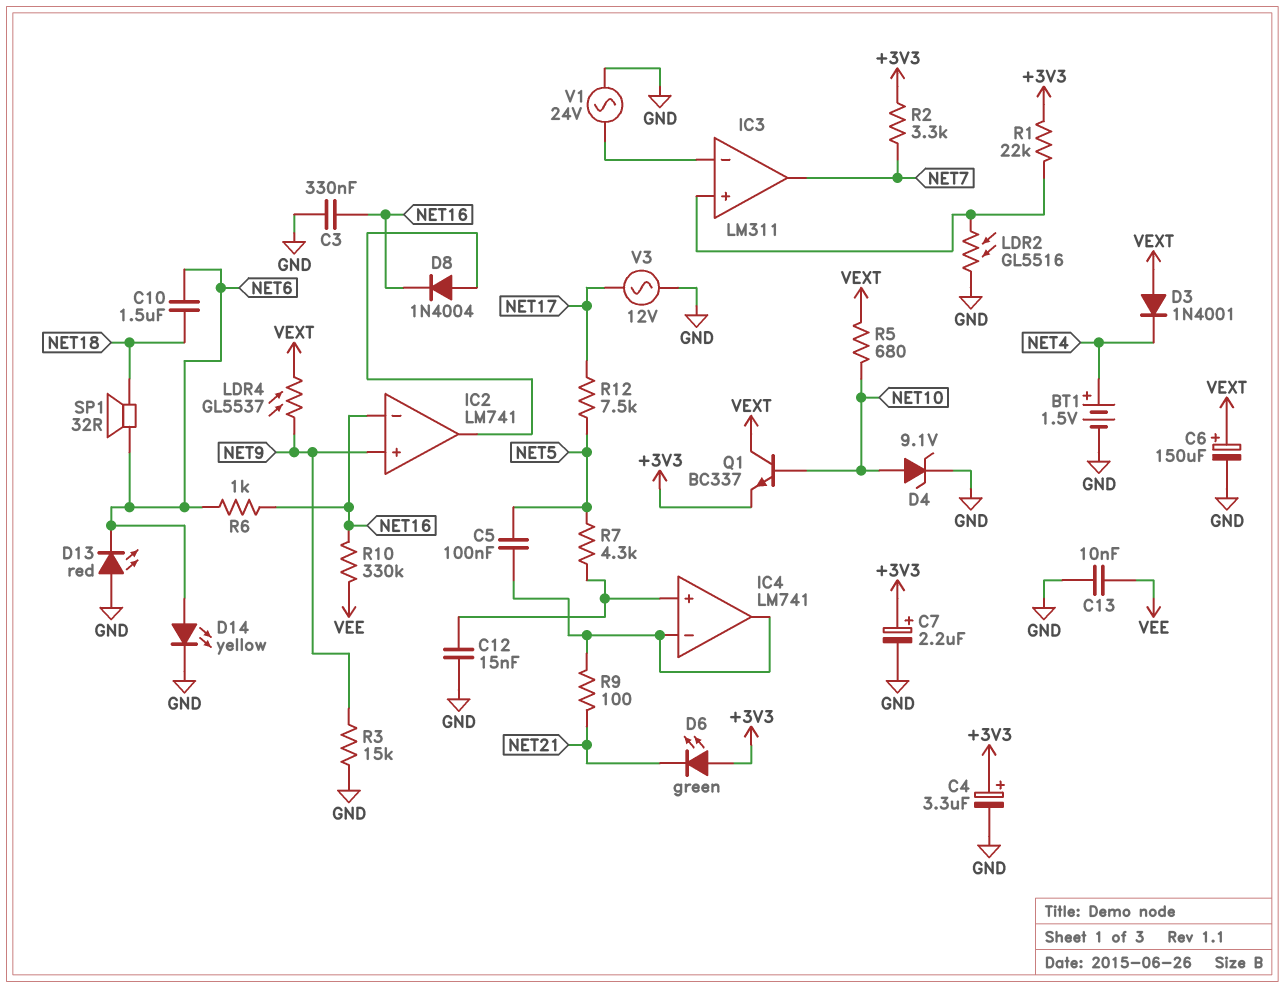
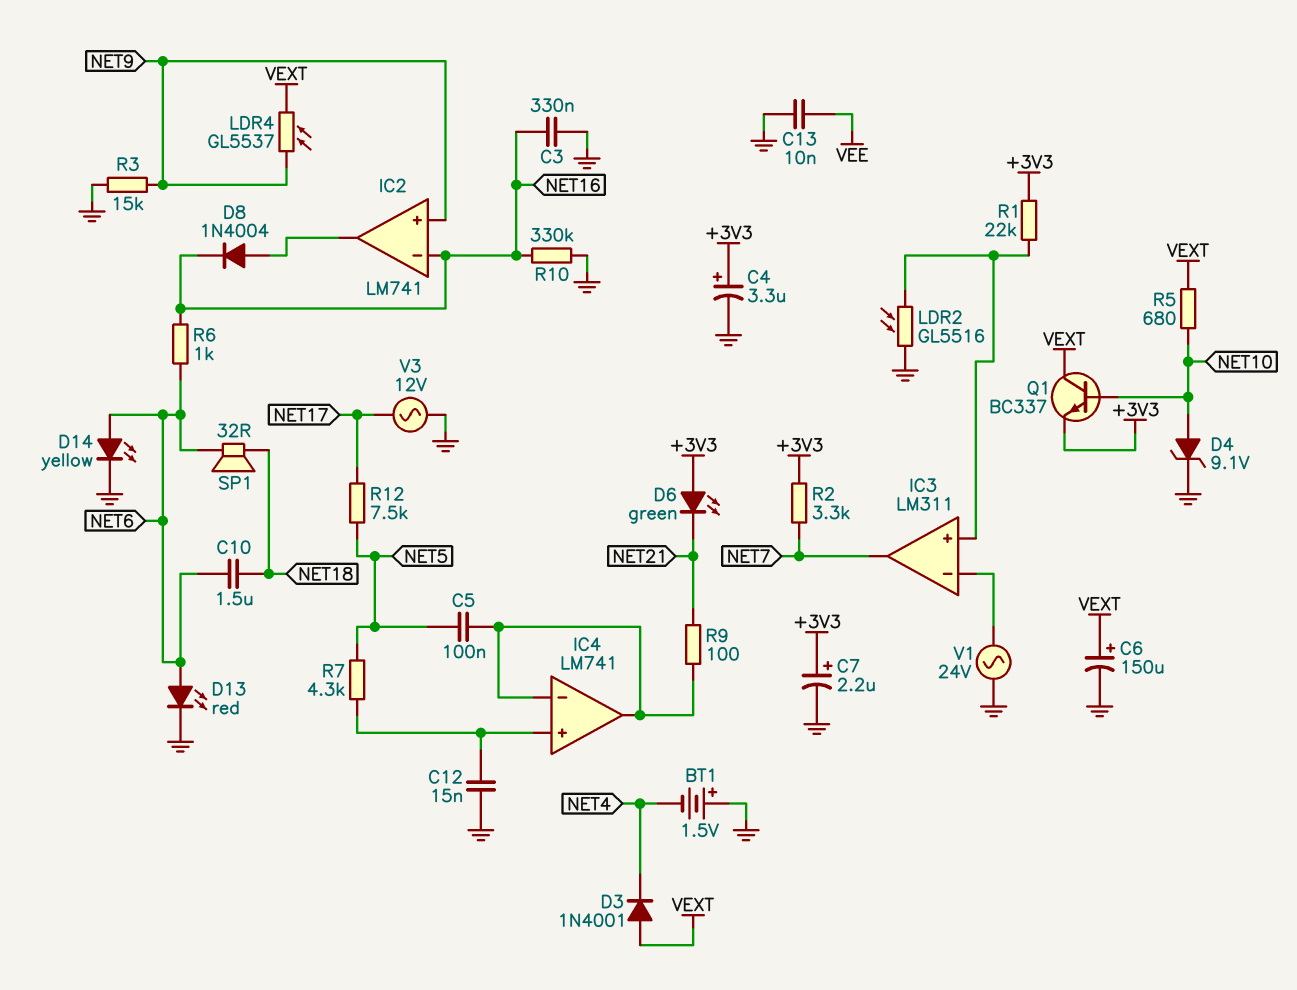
BT1: 1.5V (plus NET4, minus GND) -> 1.5V (plus GND, minus NET4)
D13: LED red (A GND, K NET6) -> LED red (A NET6, K GND)
R10: 330k (NET16, VEE) -> 330k (GND, NET16)

